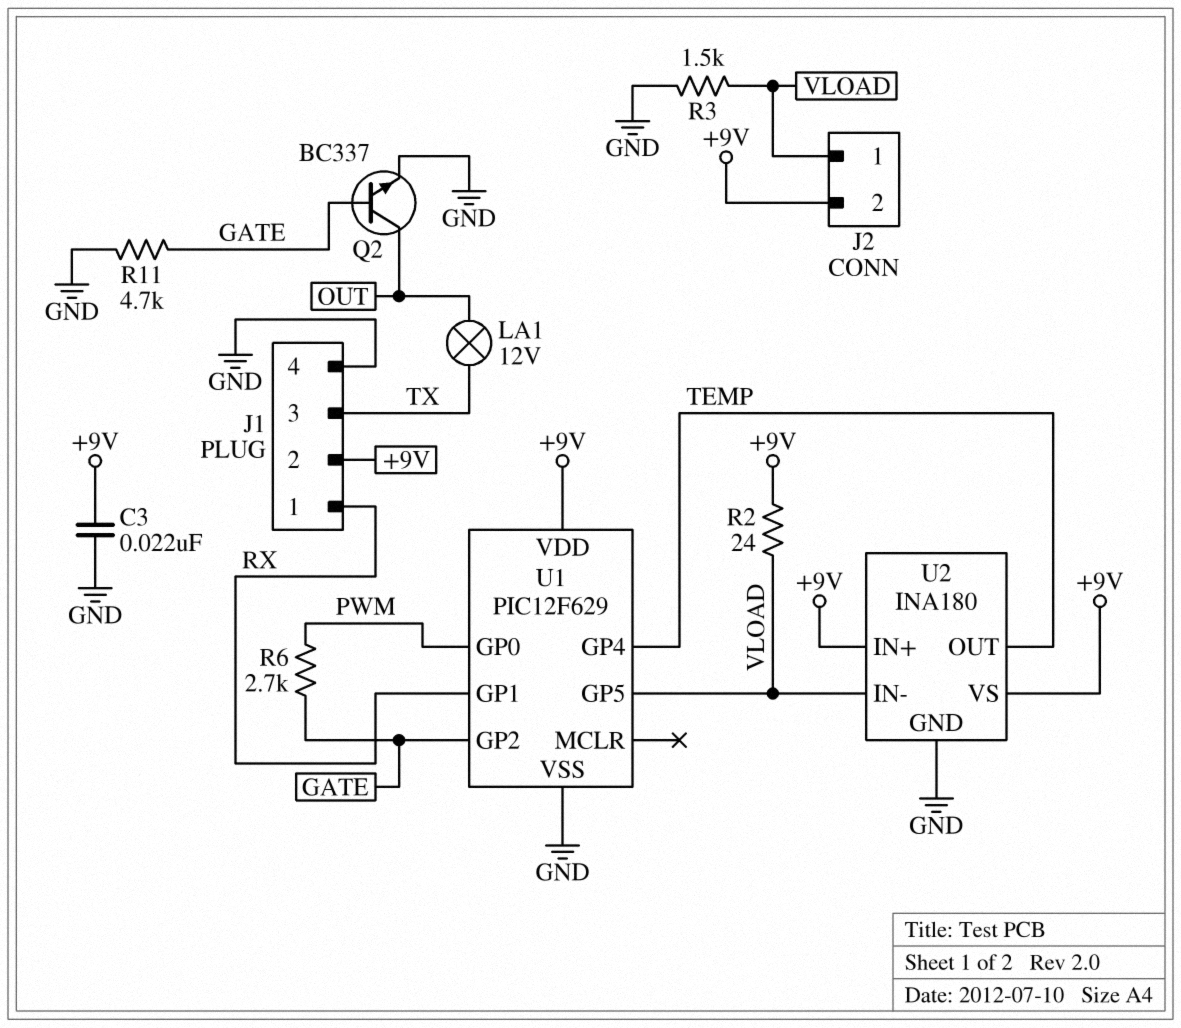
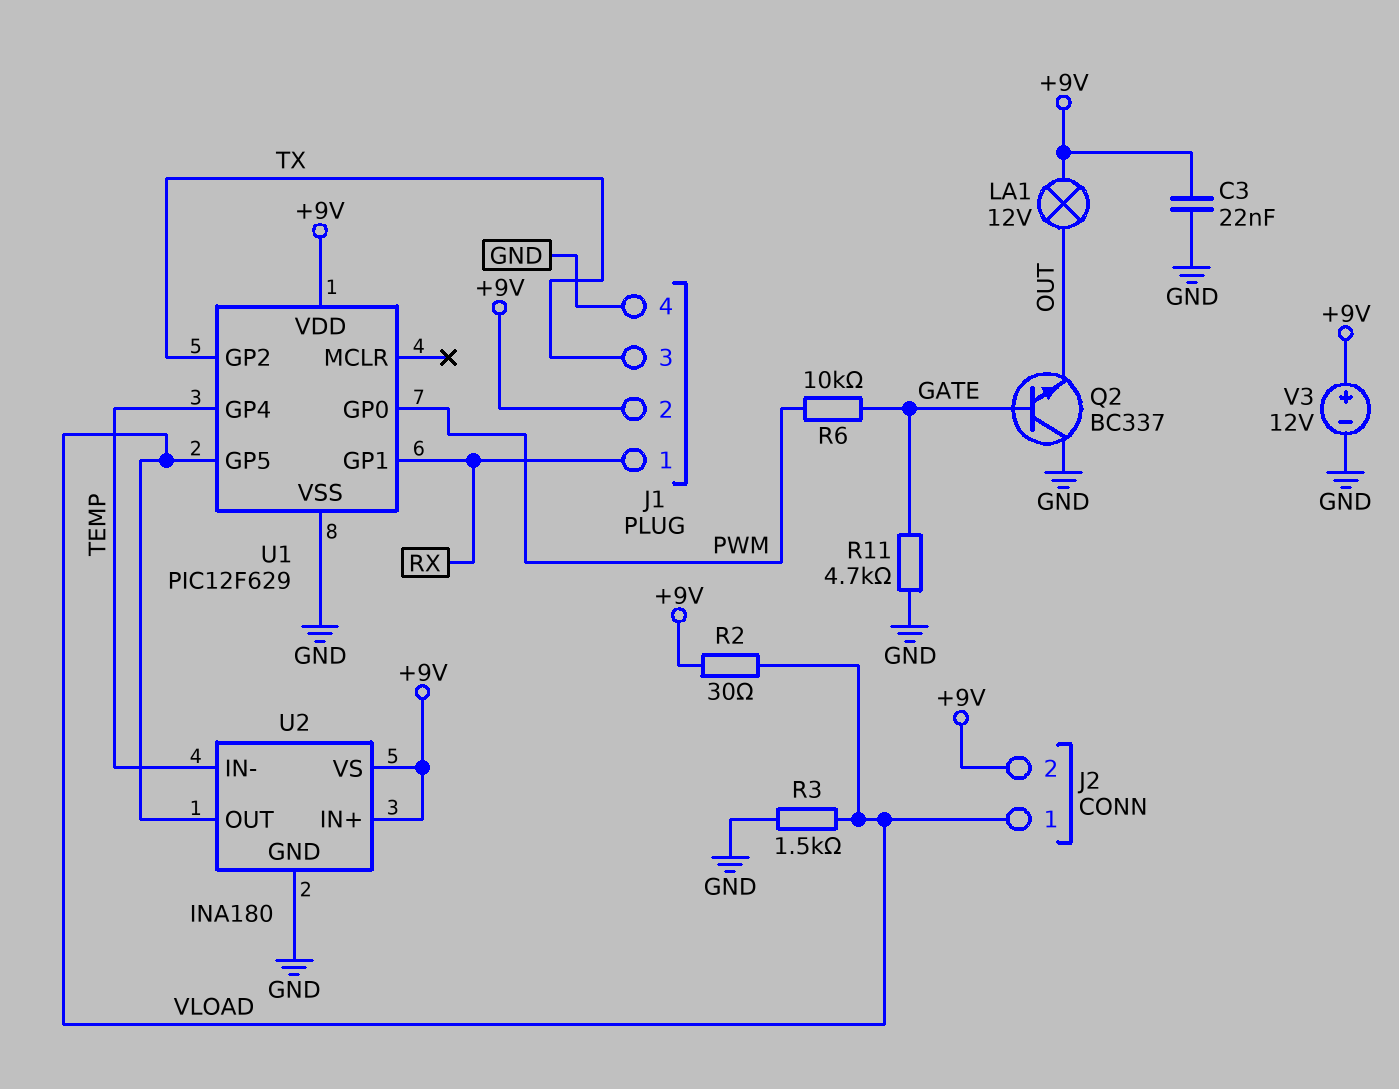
LA1: lamp 12V (OUT, TX) -> lamp 12V (+9V, OUT)
Q2: NPN BC337 (B GATE, C OUT, E GND) -> NPN BC337 (B GATE, C GND, E OUT)
R2: 24 (+9V, VLOAD) -> 30 (+9V, VLOAD)
R6: 2.7k (GATE, PWM) -> 10k (GATE, PWM)
U1 pin GP2: GATE -> TX
U2 pin IN-: VLOAD -> TEMP
U2 pin OUT: TEMP -> VLOAD
V3: none -> 12V (plus +9V, minus GND)

